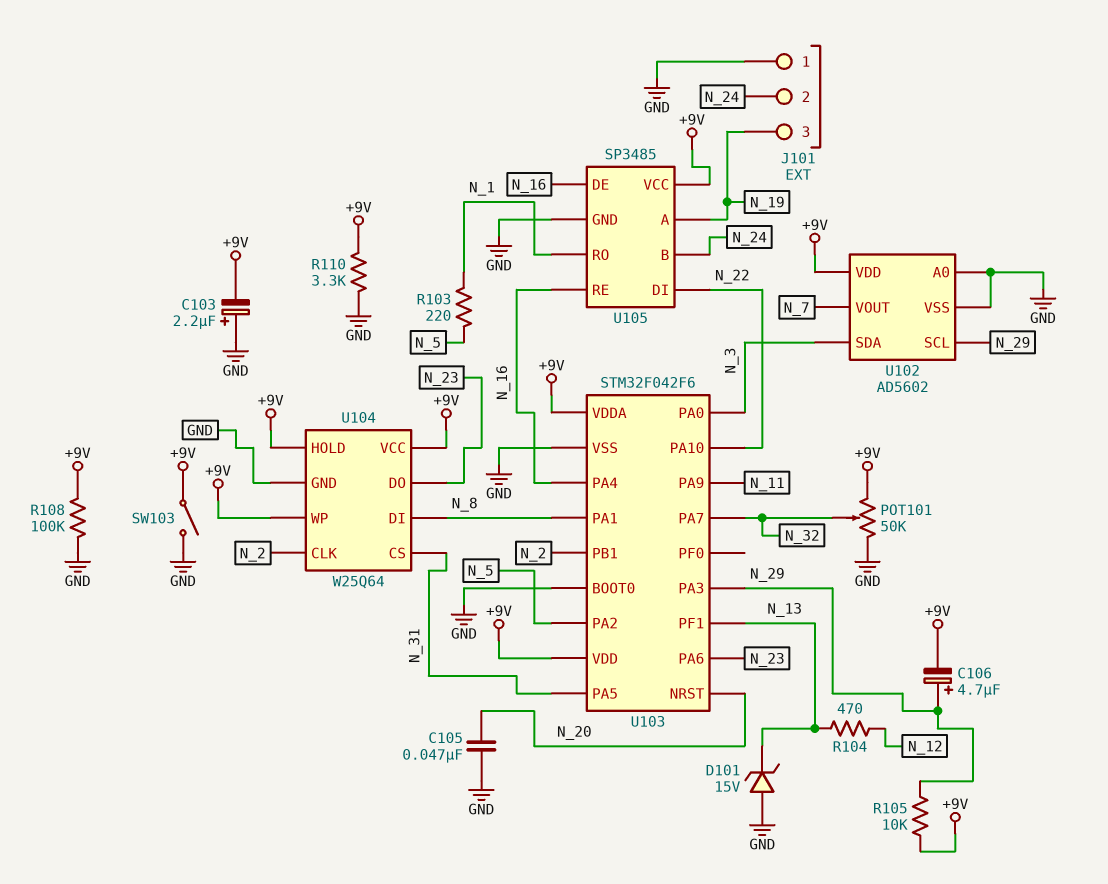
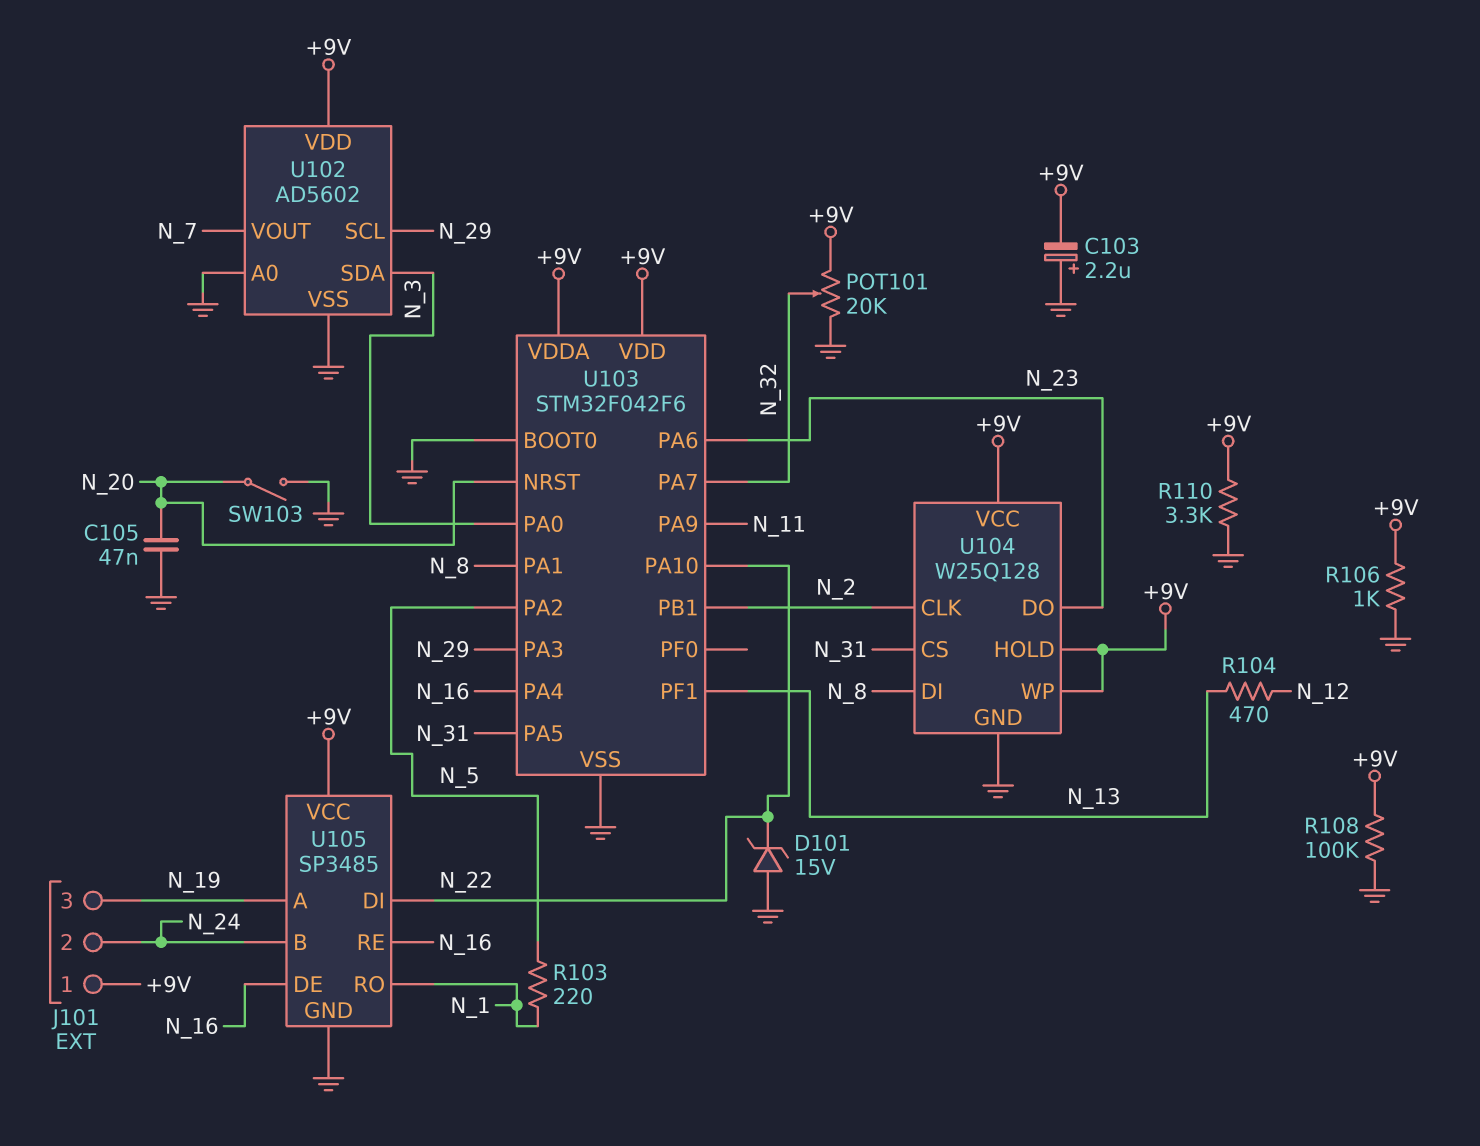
C106: 4.7uF (plus N_29, minus +9V) -> none
D101: zener 15V (A GND, K N_13) -> zener 15V (A GND, K N_22)
J101 pin 1: GND -> +9V
POT101: 50k (+9V, GND, wiper N_32) -> 20k (+9V, GND, wiper N_32)
R105: 10k (+9V, N_29) -> none
R106: none -> 1k (+9V, GND)
SW103: switch (+9V, GND) -> switch (GND, N_20)
U104: W25Q64 -> W25Q128

